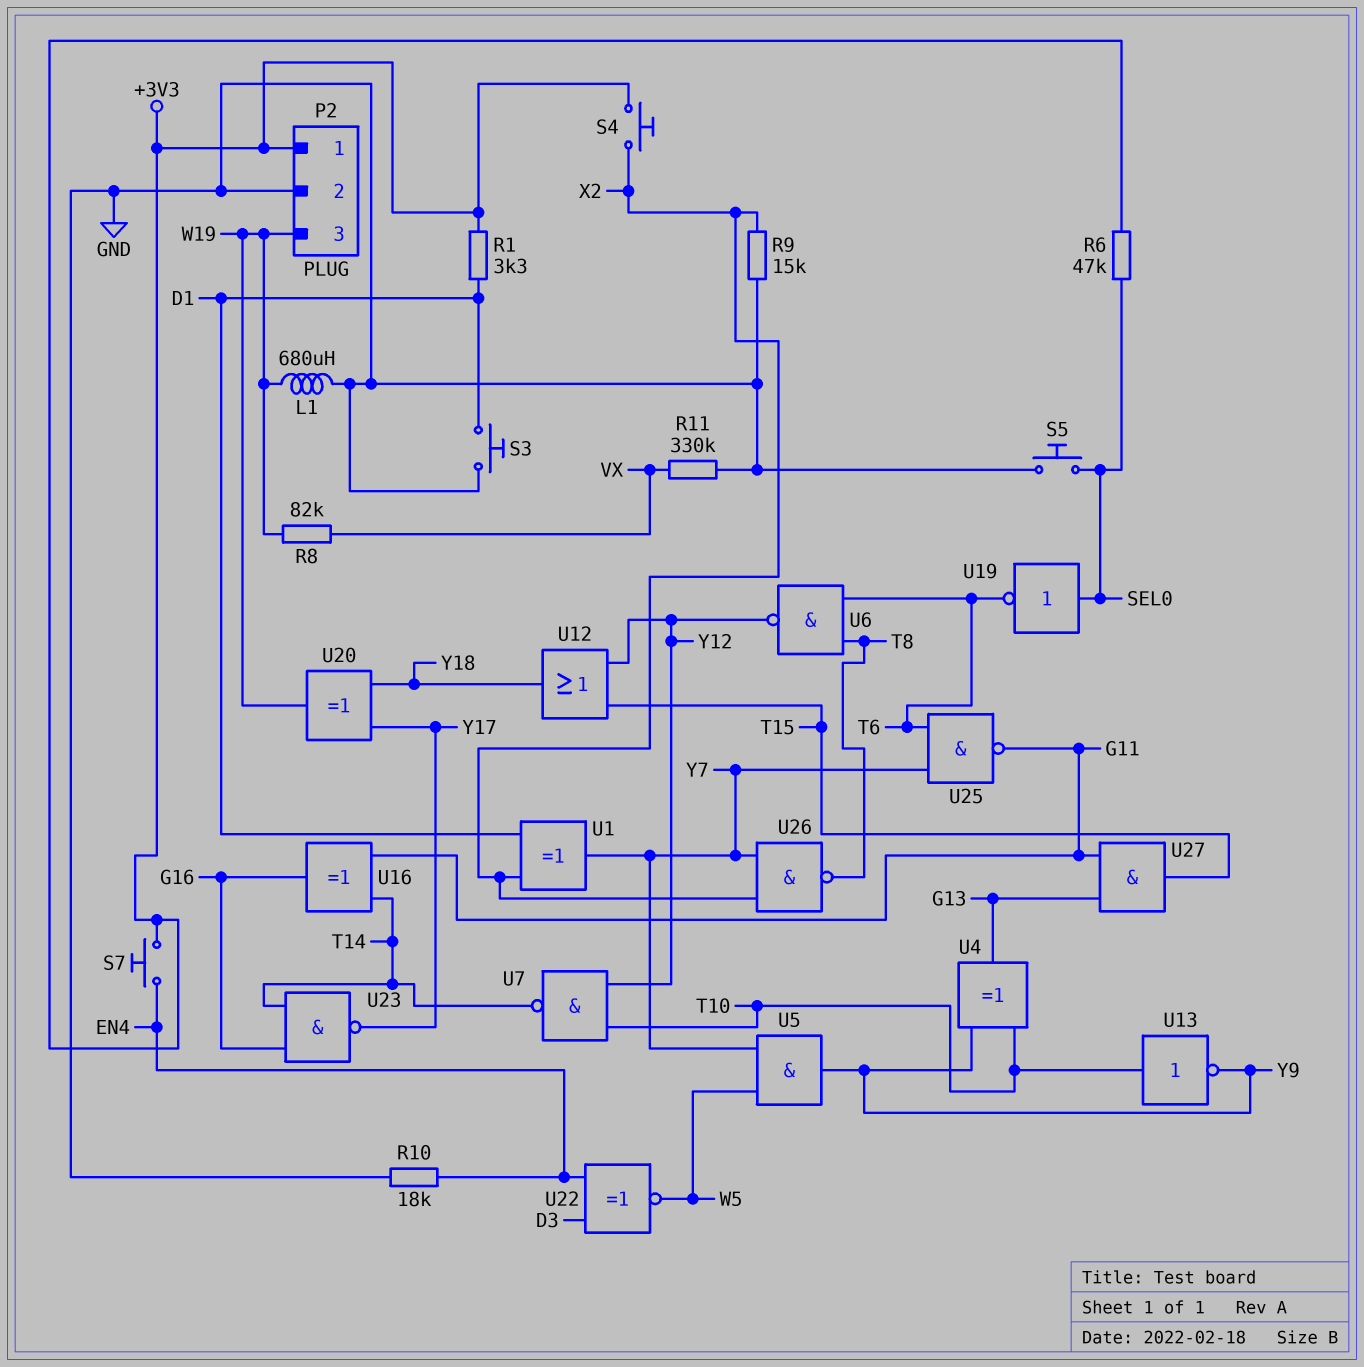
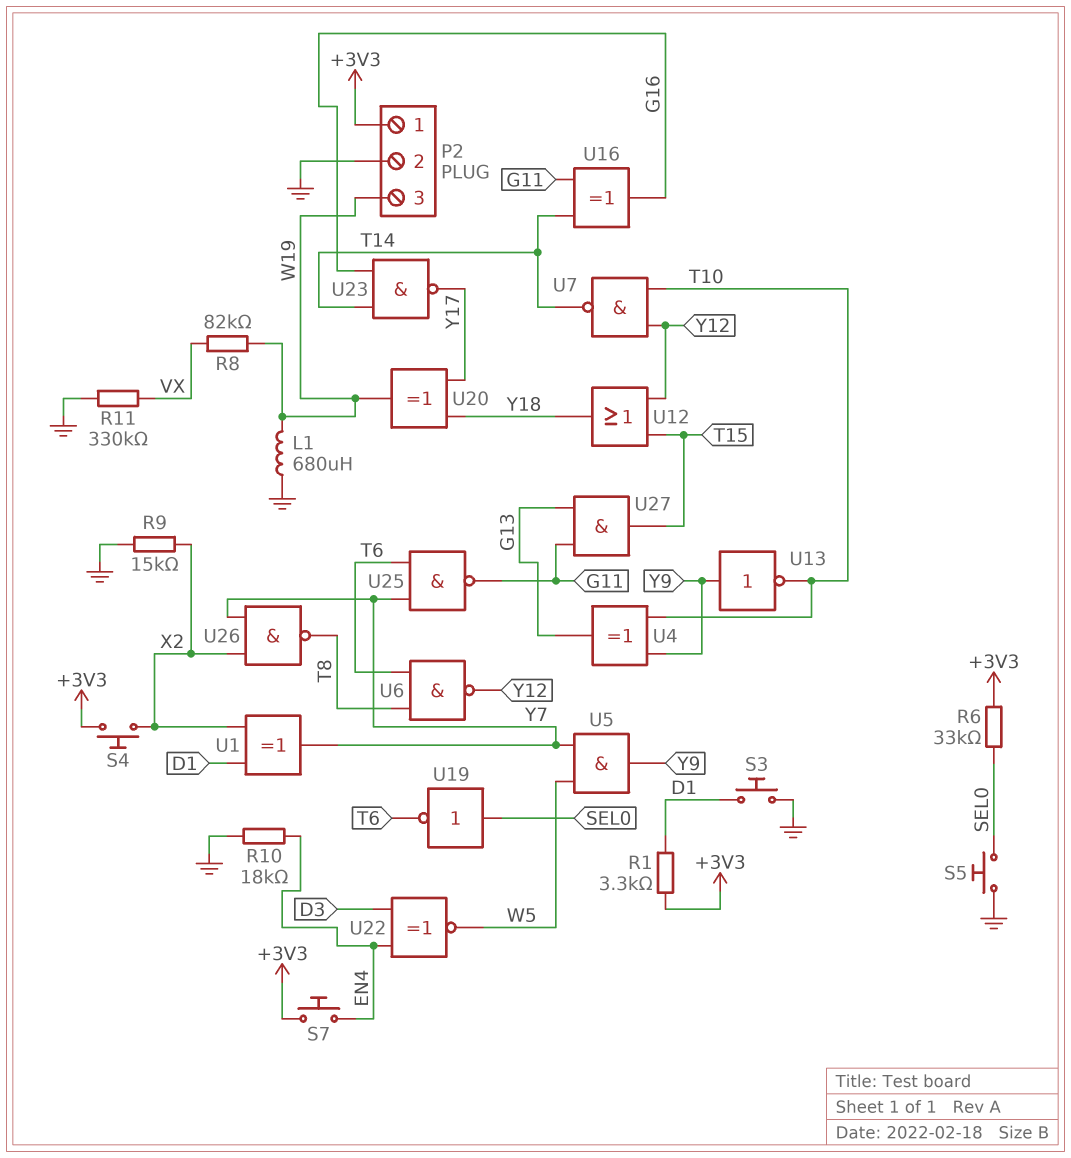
R6: 47k (+3V3, SEL0) -> 33k (+3V3, SEL0)
U13: NOT (in T10, out Y9) -> NOT (in Y9, out T10)

